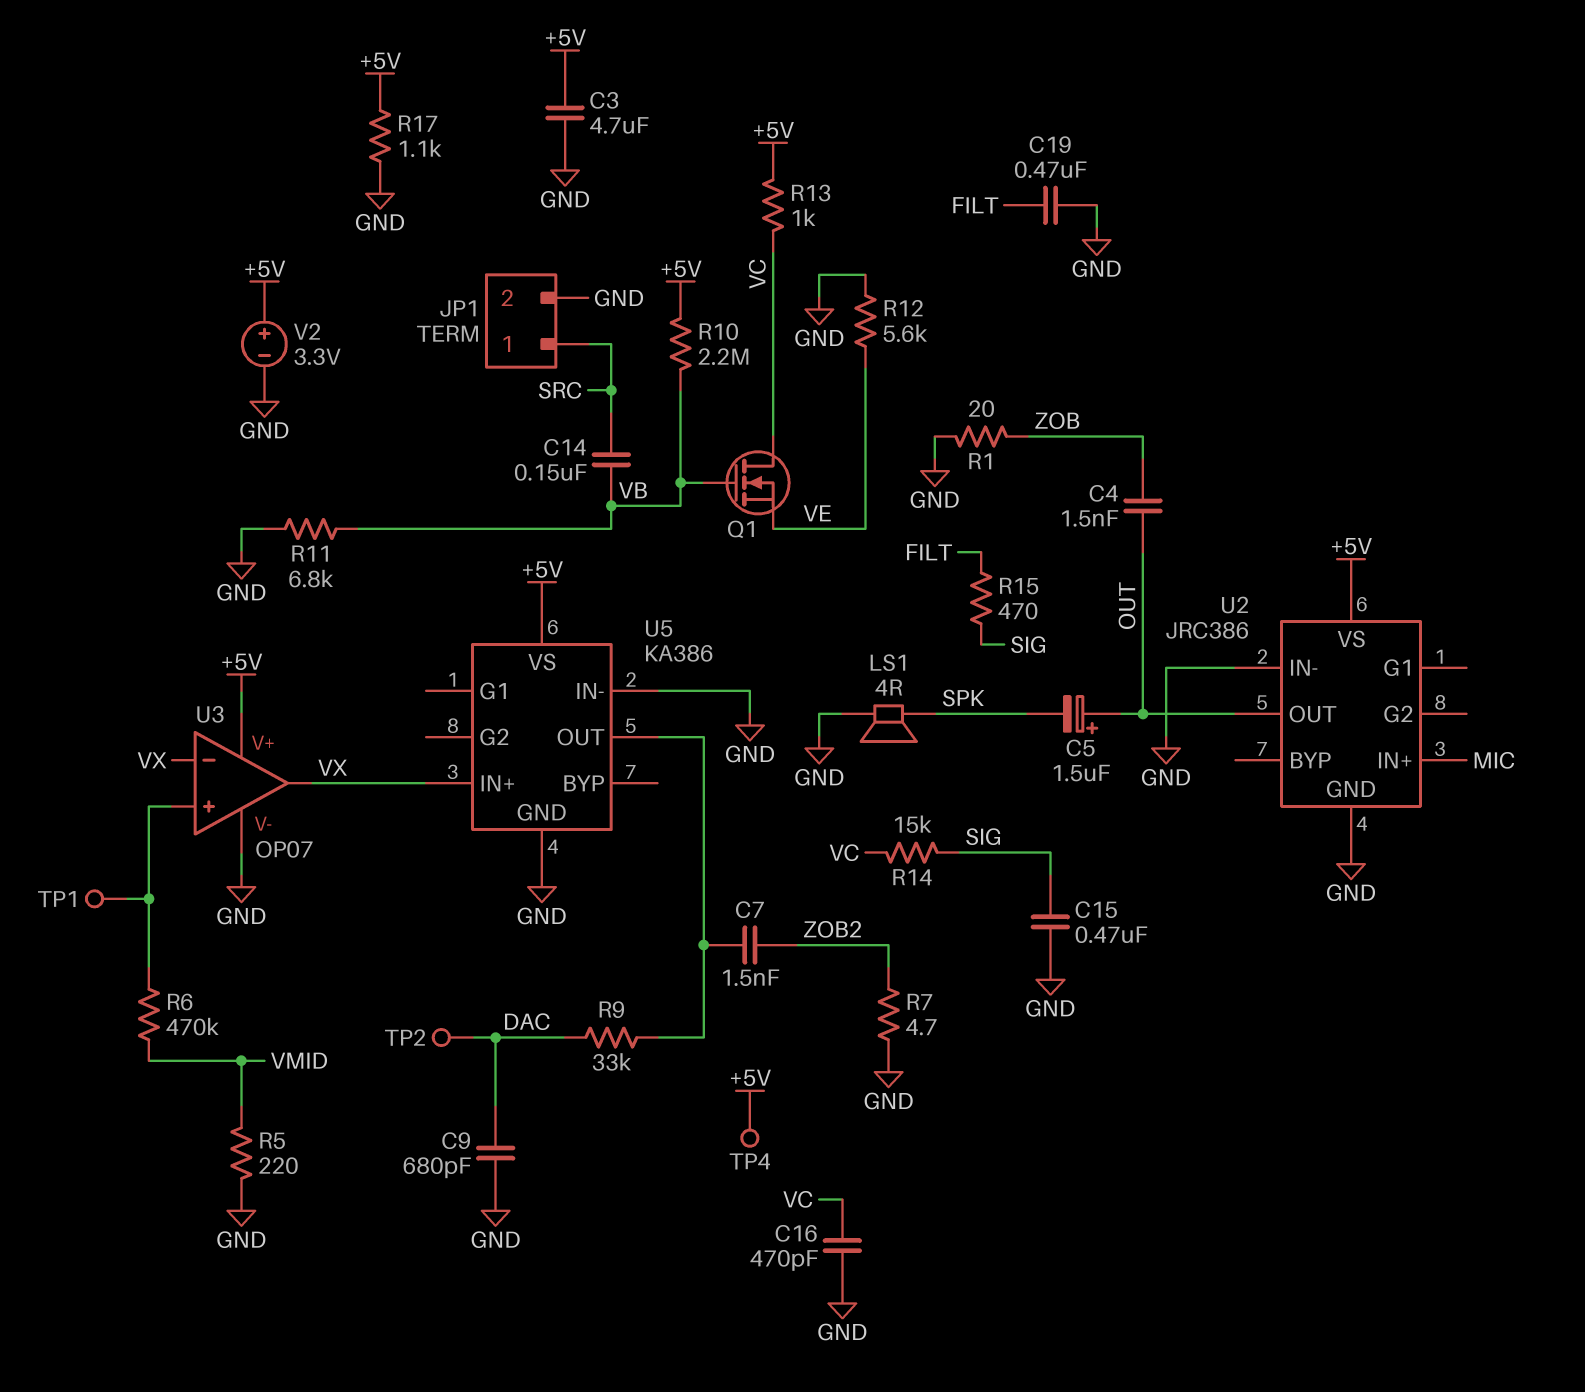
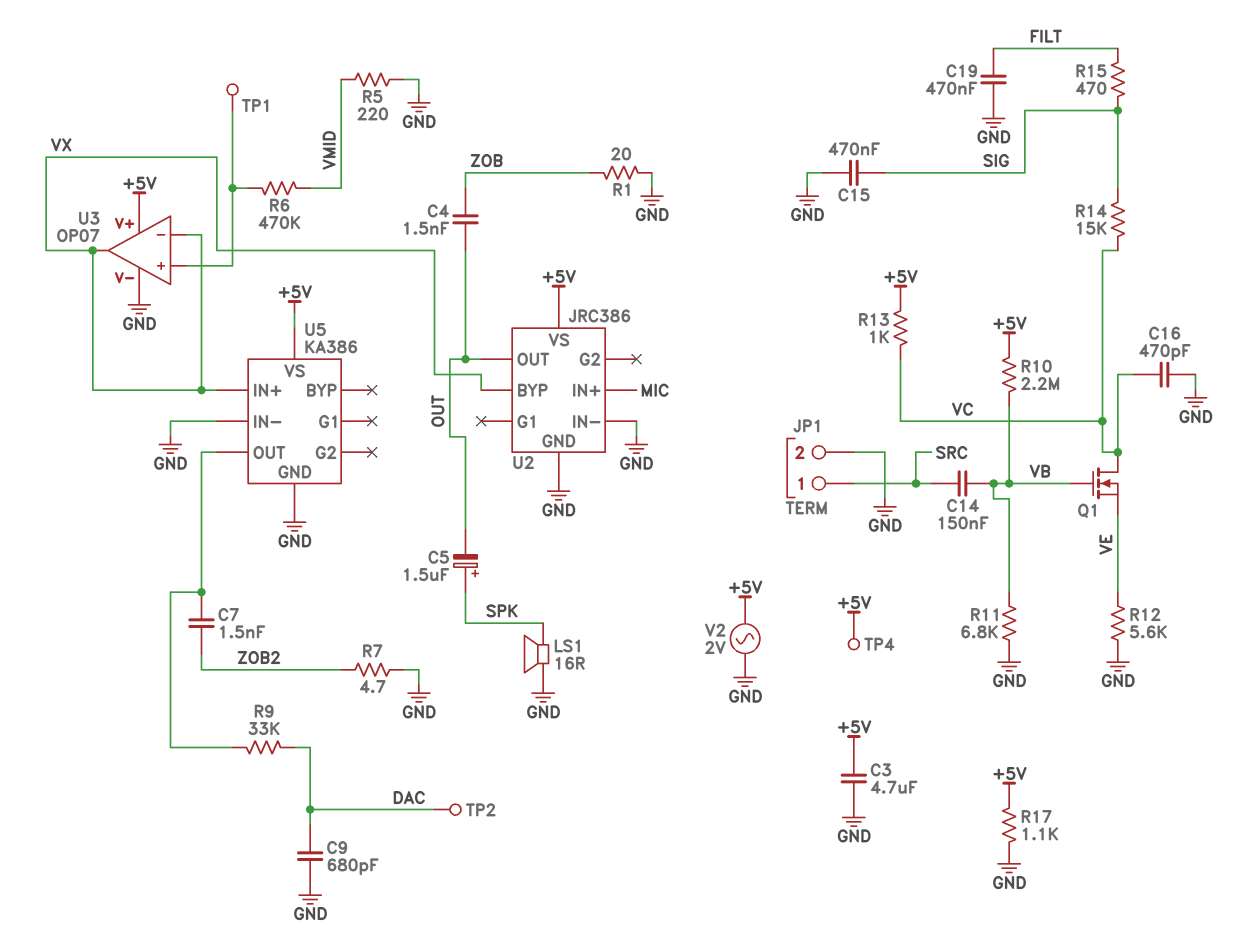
C5: 1.5uF (plus OUT, minus SPK) -> 1.5uF (plus SPK, minus OUT)
LS1: speaker 4R (GND, SPK) -> speaker 16R (GND, SPK)
U2 pin BYP: none -> VX
V2: 3.3V (plus +5V, minus GND) -> AC 2V (+5V, GND)

